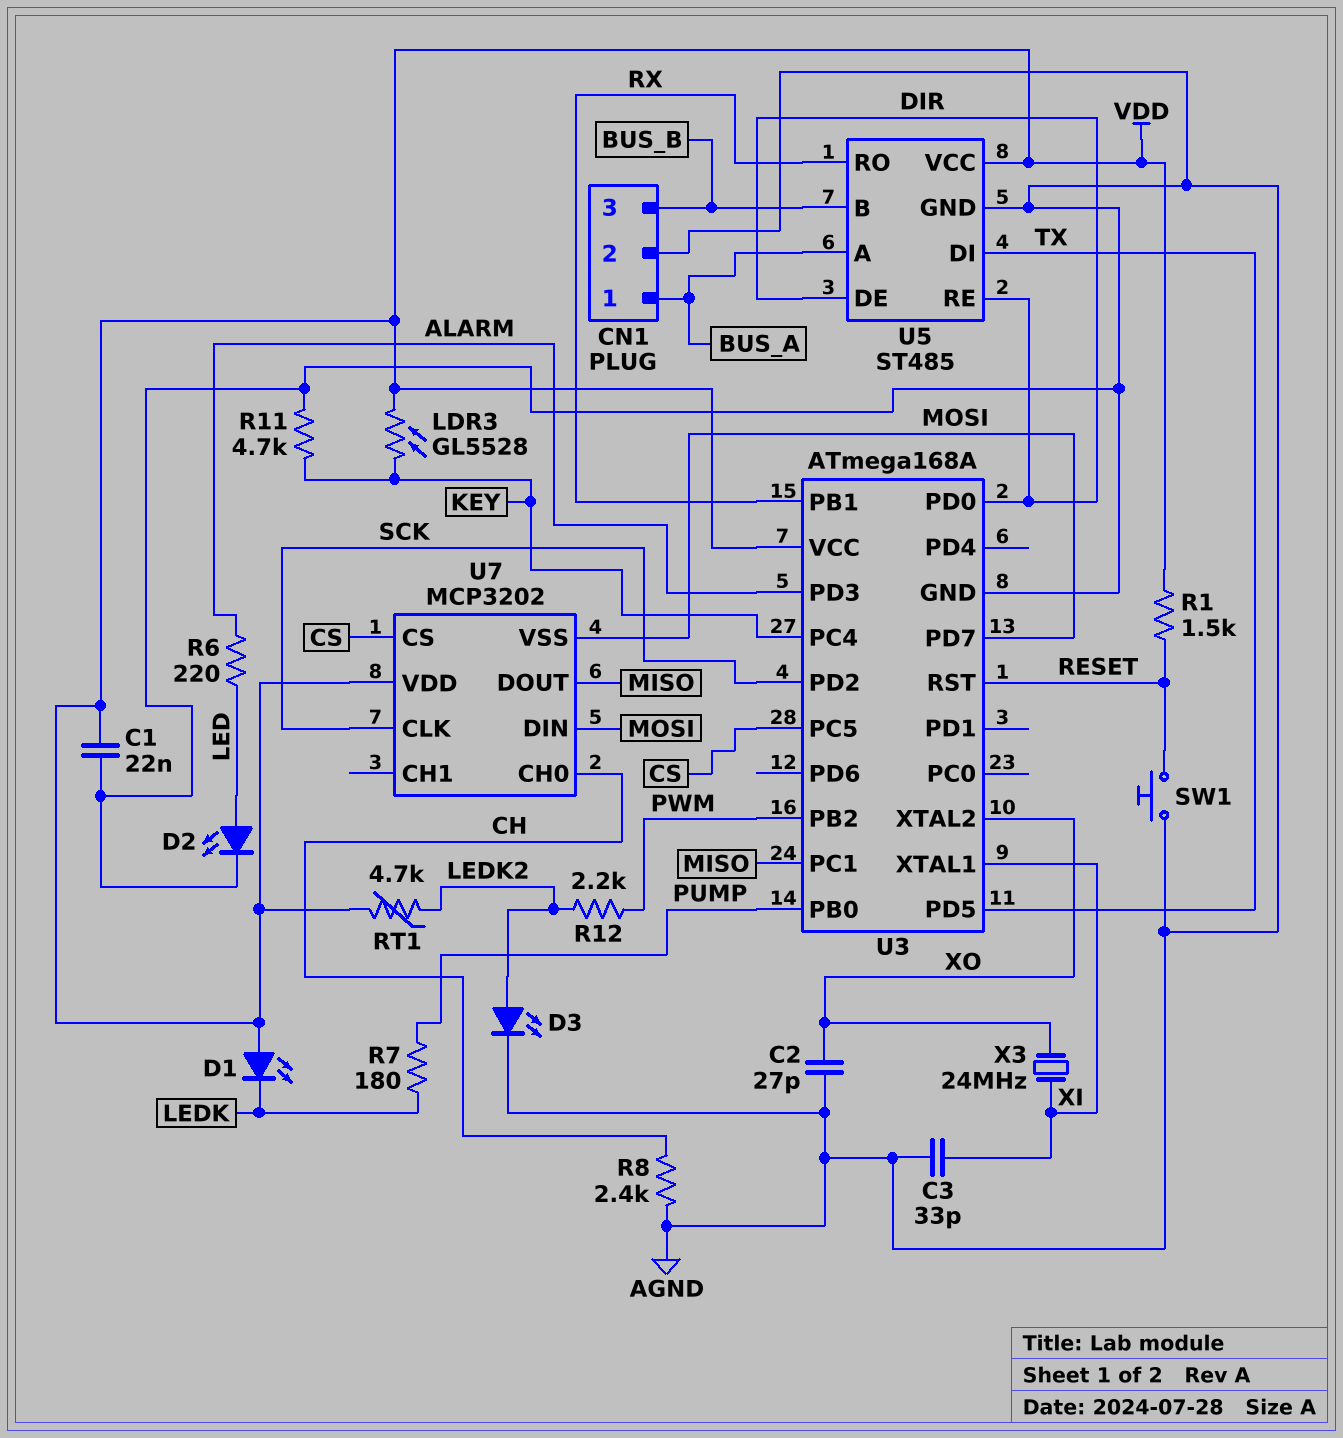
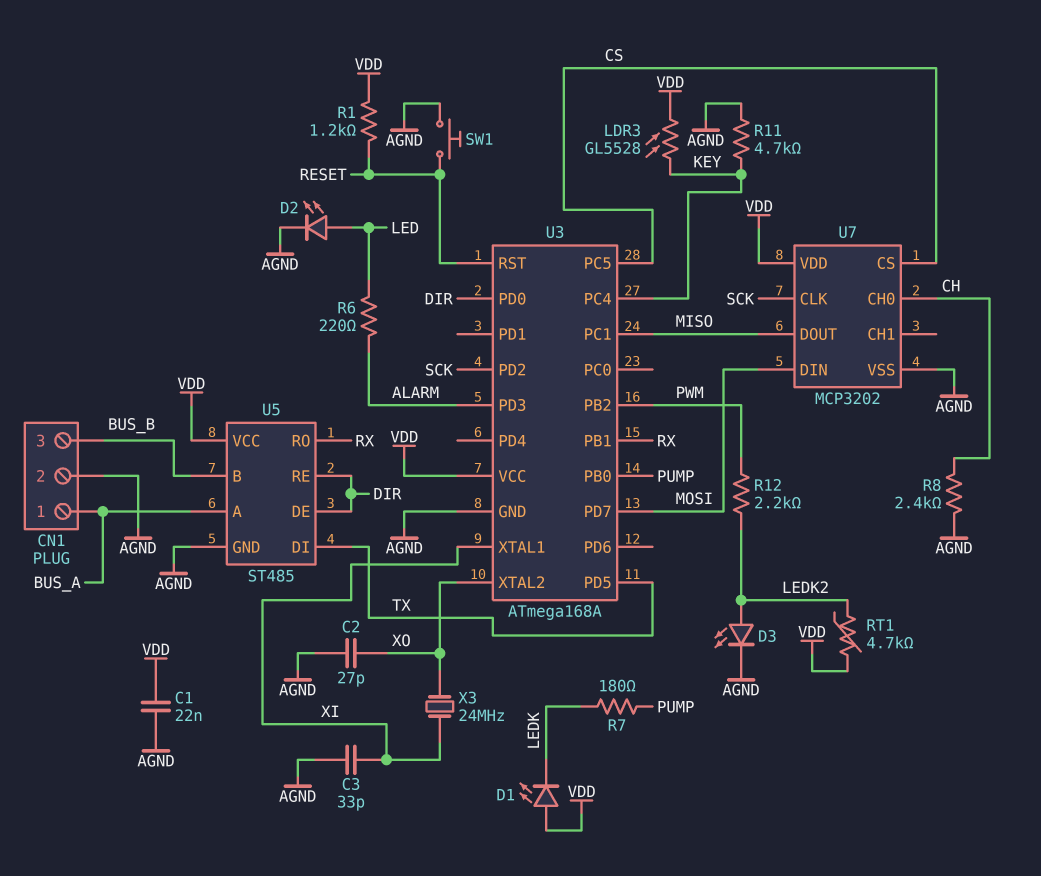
R1: 1.5k (RESET, VDD) -> 1.2k (RESET, VDD)
U7 pin VSS: MOSI -> AGND

